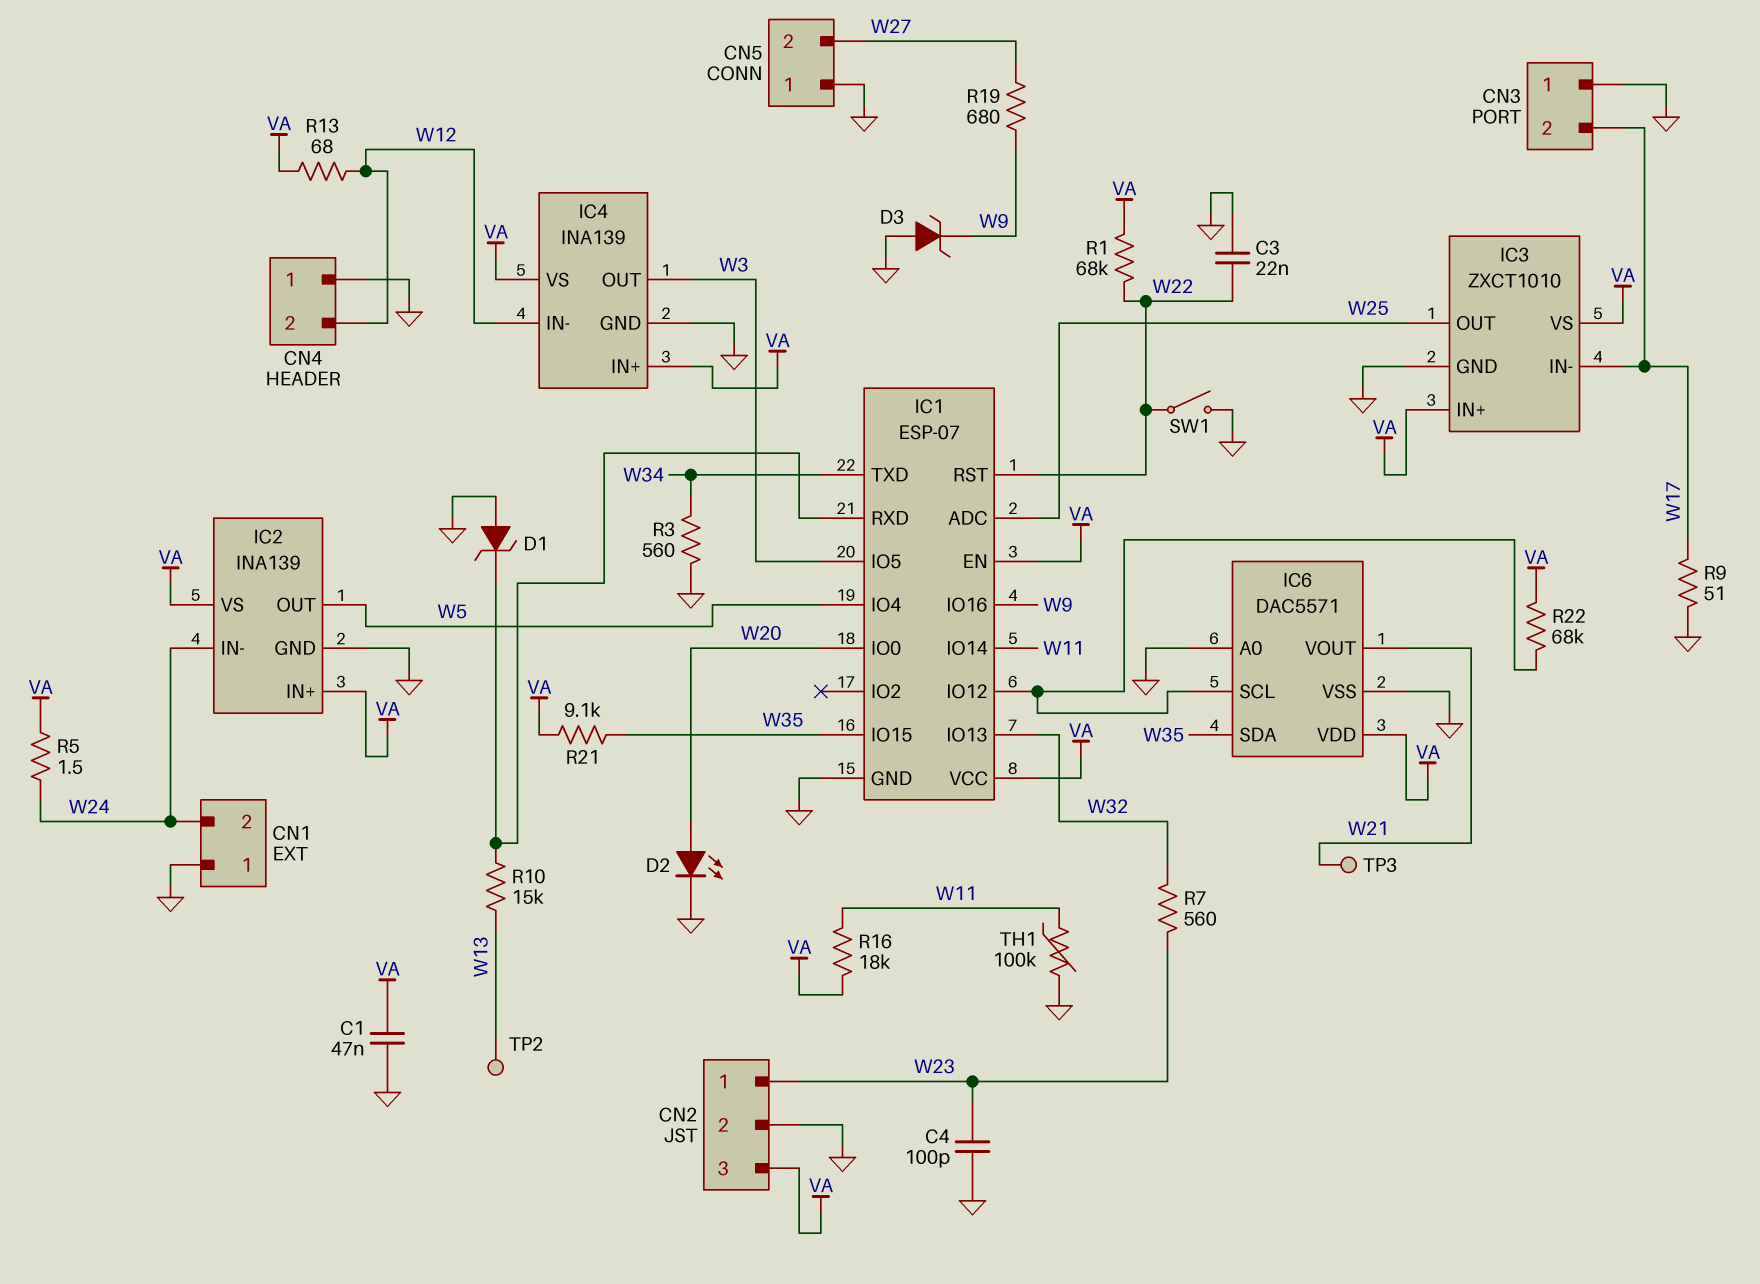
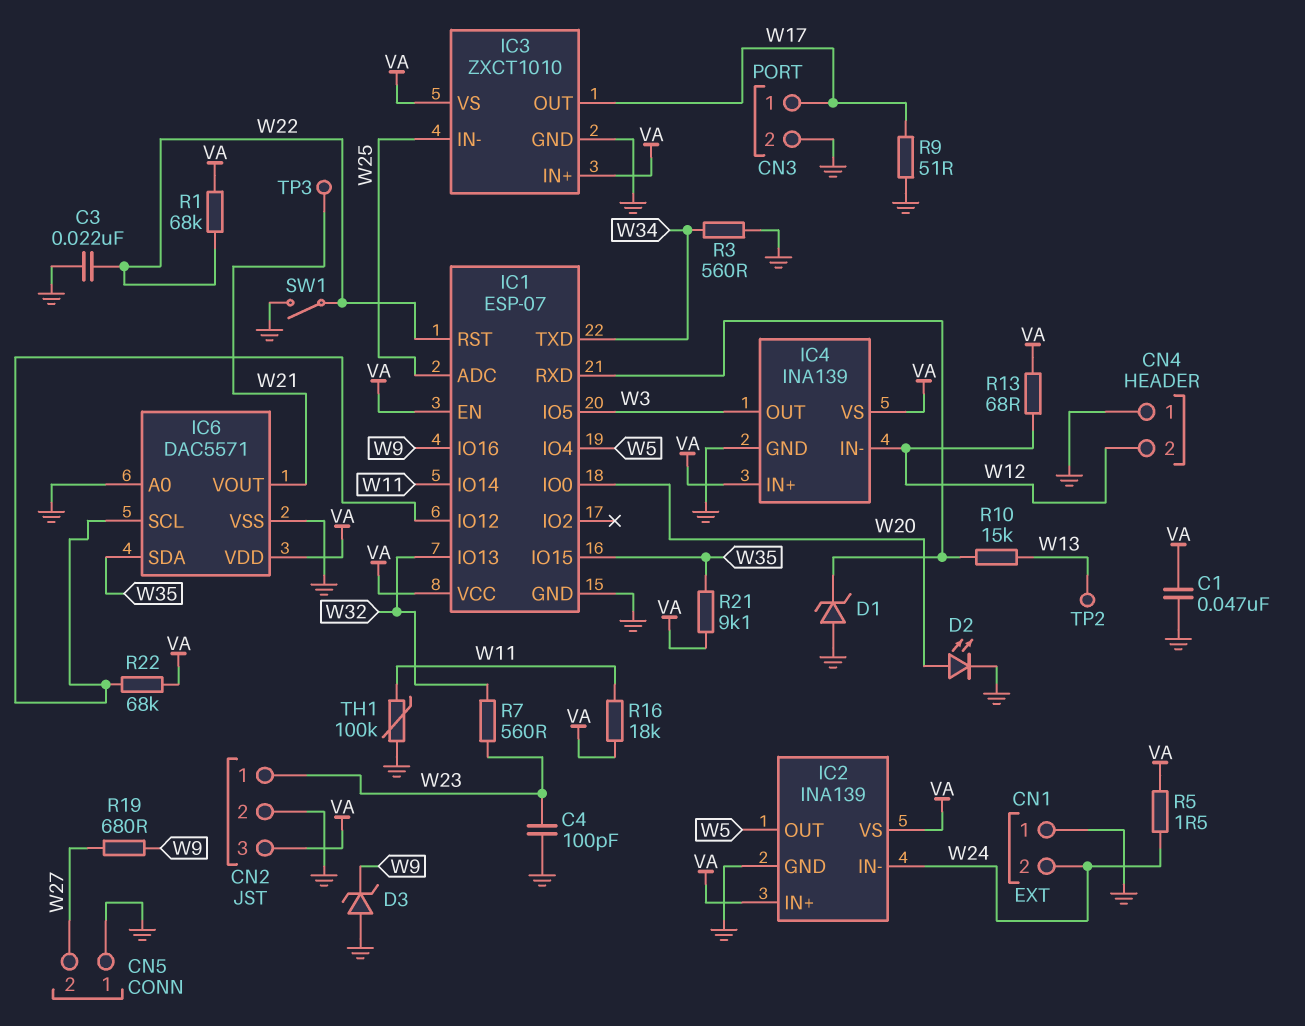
CN3 pin 1: GND -> W17
CN3 pin 2: W17 -> GND
IC3 pin IN-: W17 -> W25
IC3 pin OUT: W25 -> W17

